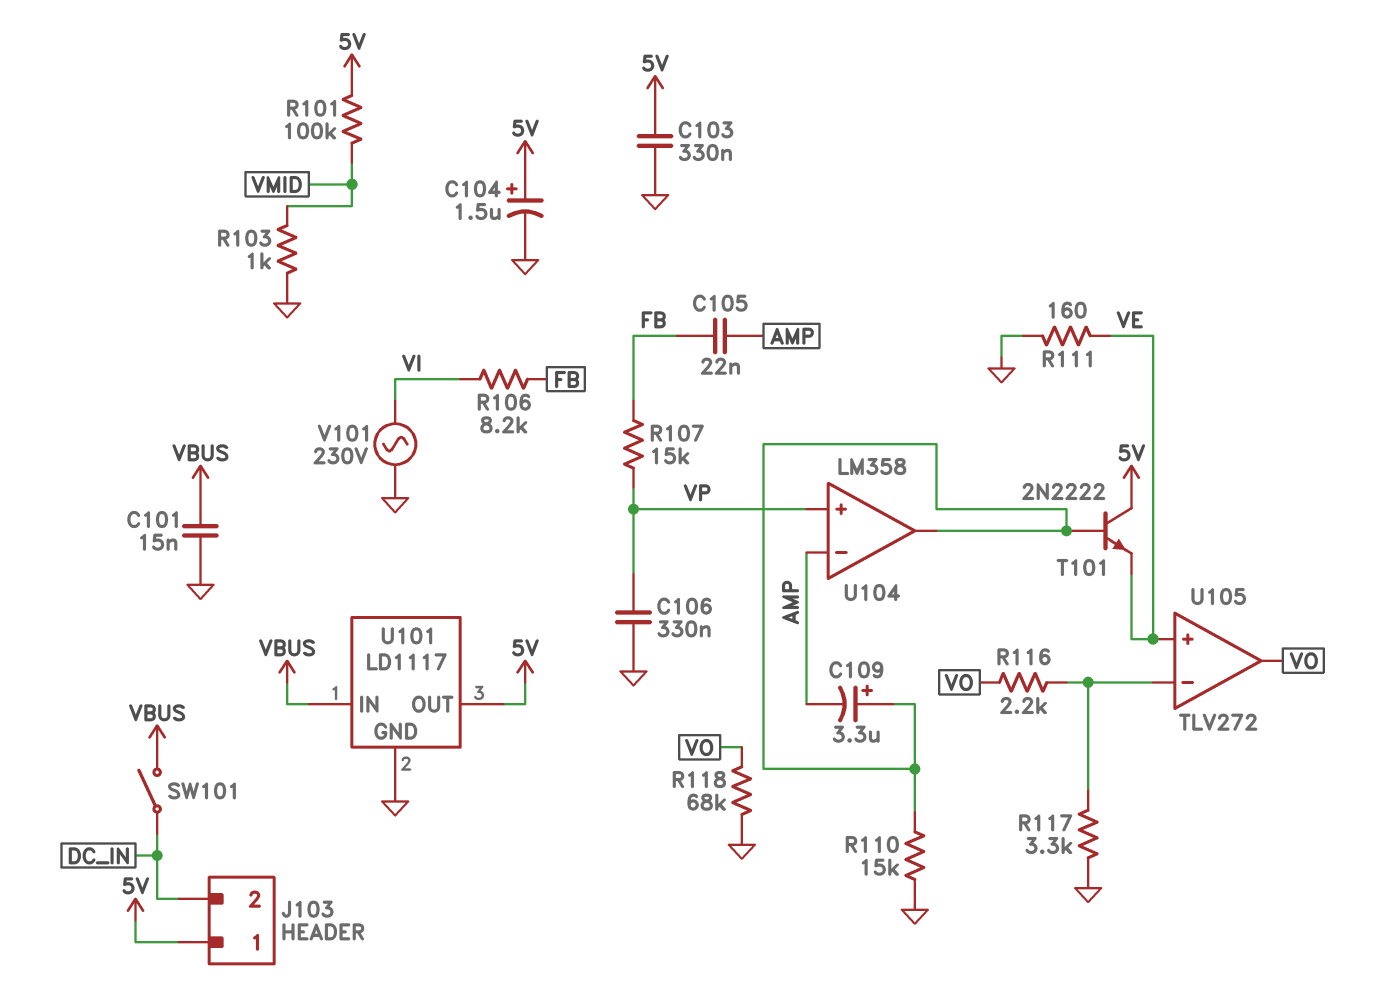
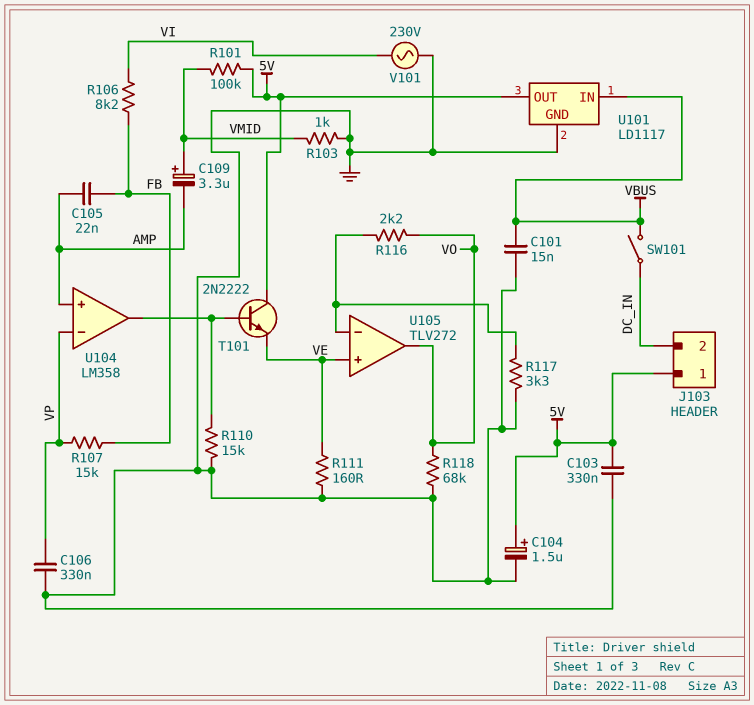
C109: 3.3uF (plus U104/out, minus AMP) -> 3.3uF (plus VMID, minus AMP)
U104 pin in+: VP -> AMP
U104 pin in-: AMP -> VP

